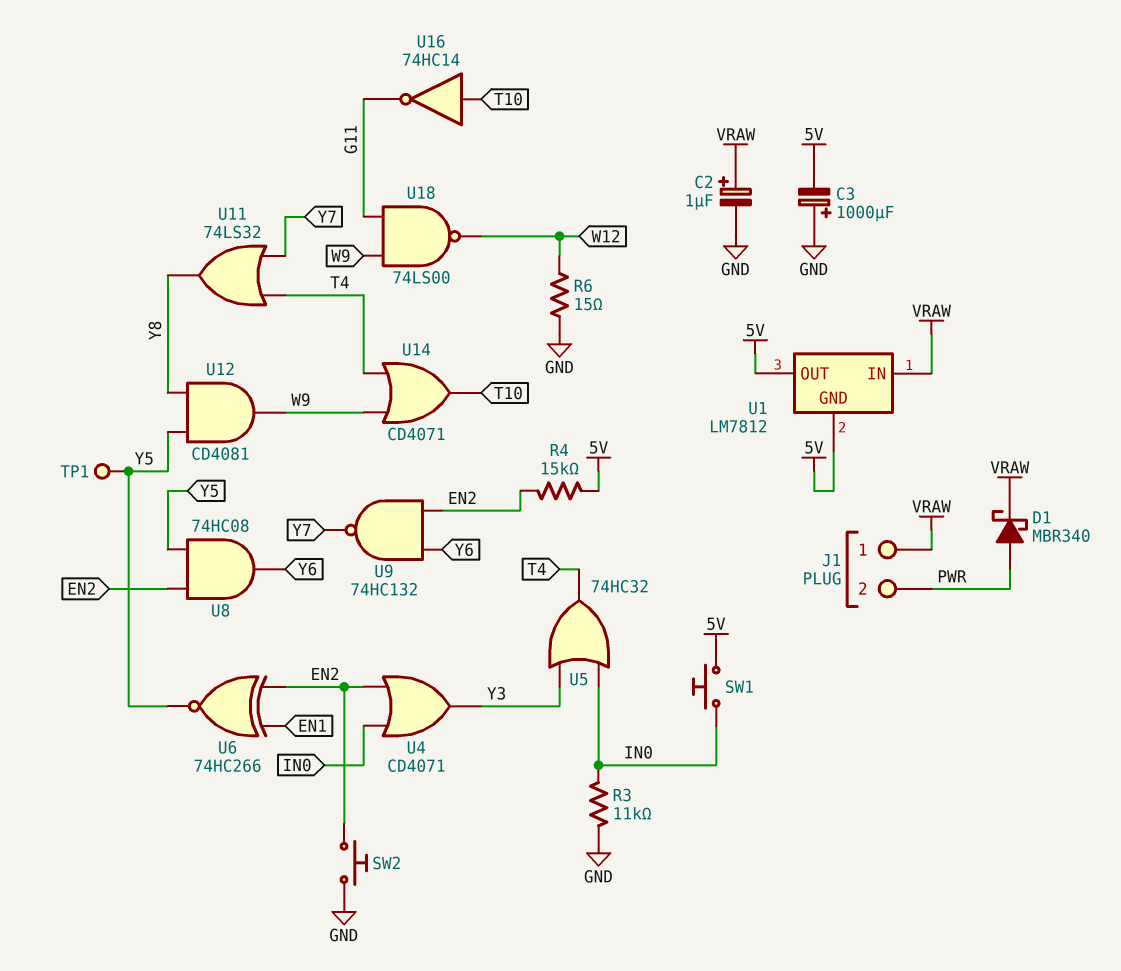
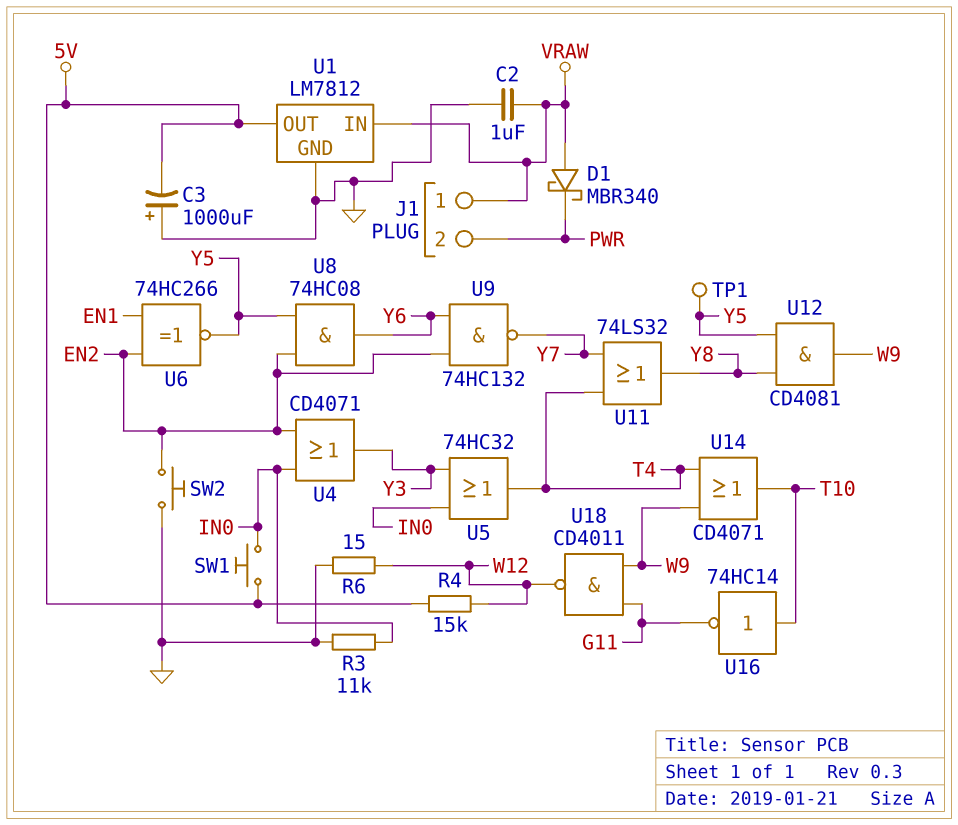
C2: 1uF (plus VRAW, minus GND) -> 1uF (GND, VRAW)
D1: schottky MBR340 (A PWR, K VRAW) -> schottky MBR340 (A VRAW, K PWR)
R4: 15k (5V, EN2) -> 15k (5V, W12)
U1 pin GND: 5V -> GND
U18: NAND 74LS00 (in G11, in W9, out W12) -> NAND CD4011 (in G11, in W9, out W12)

